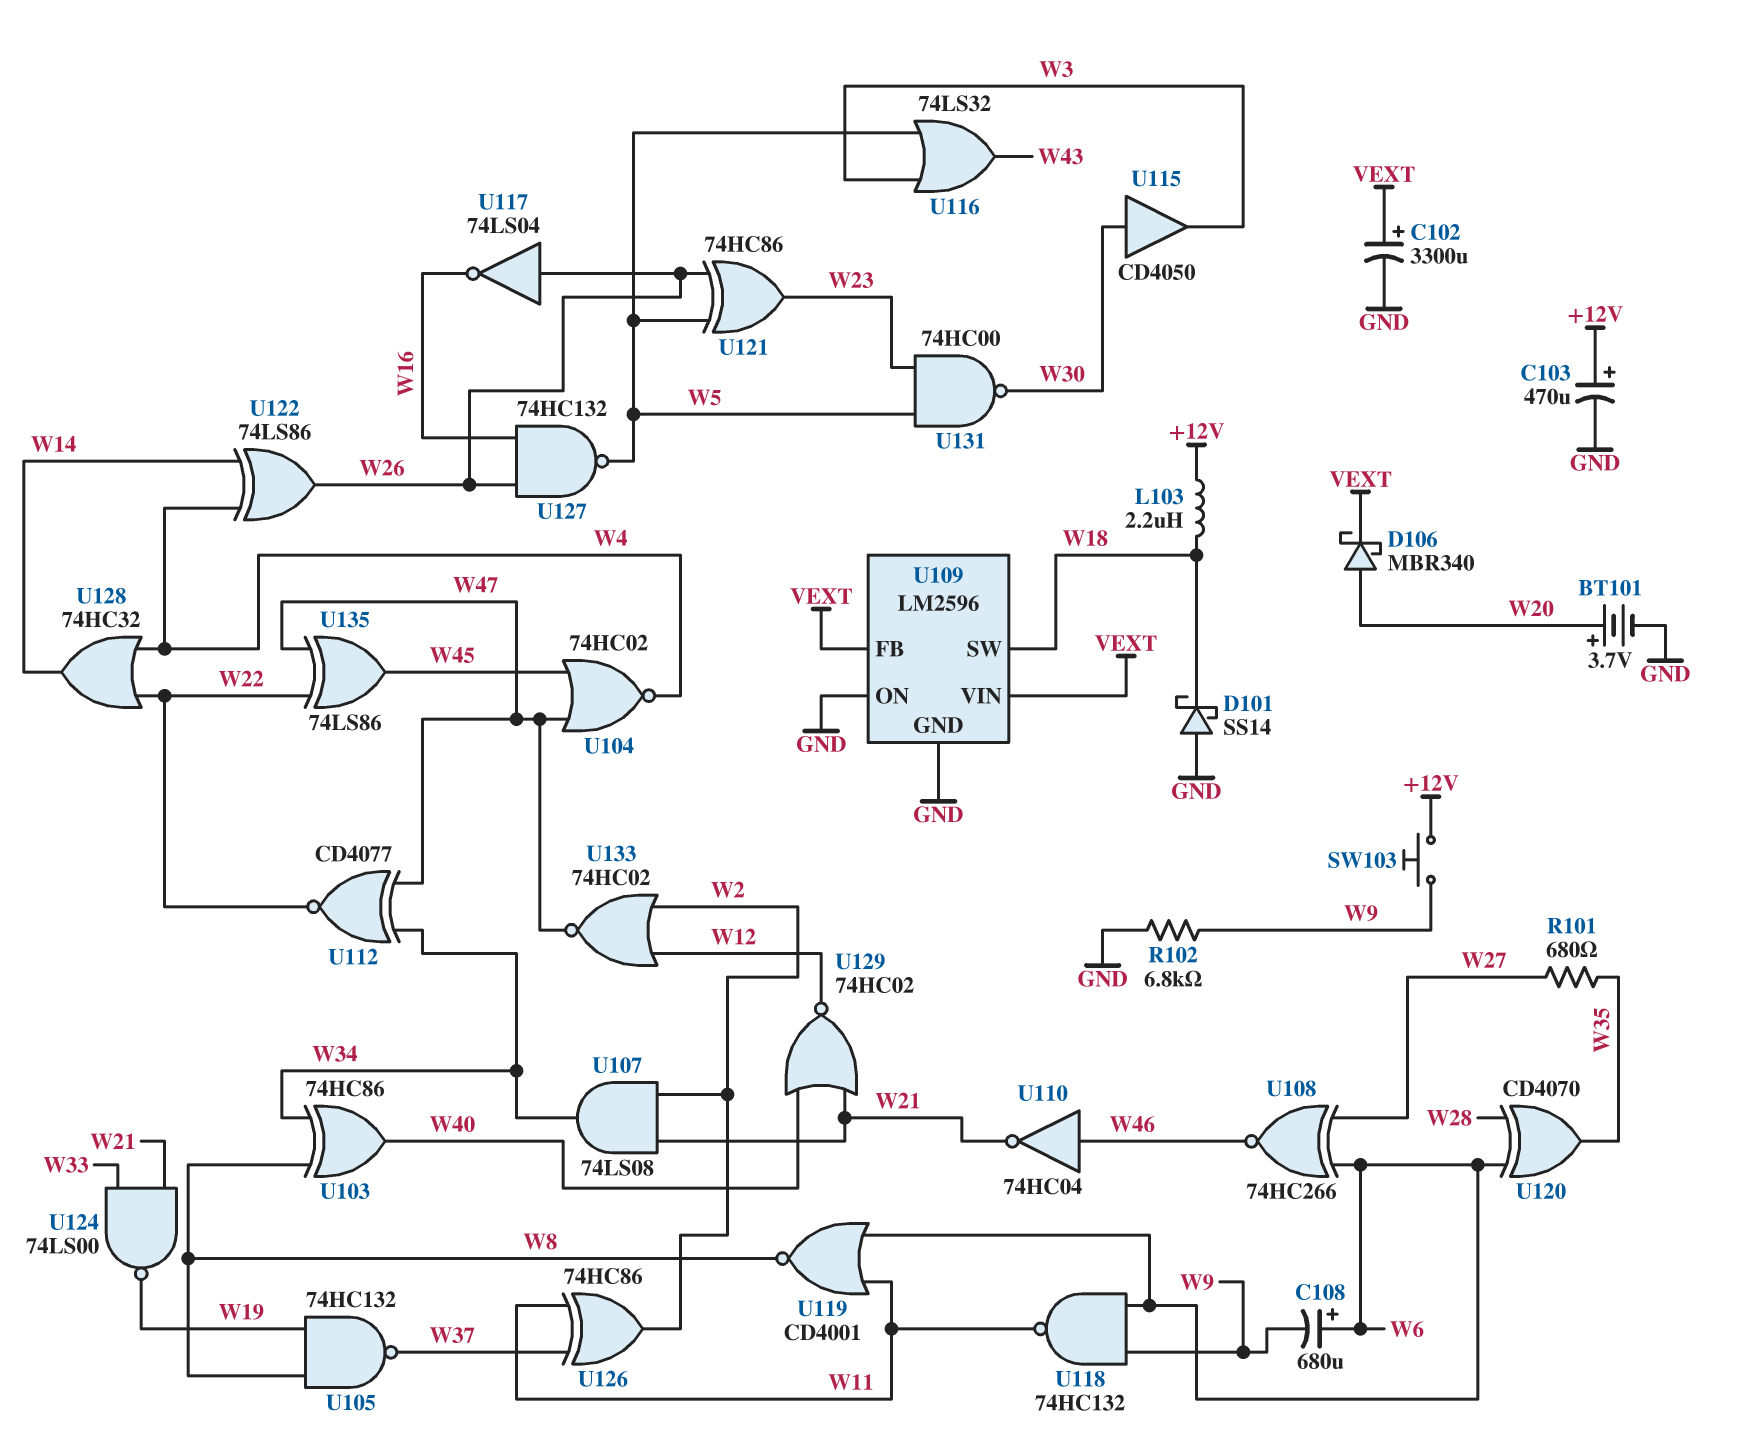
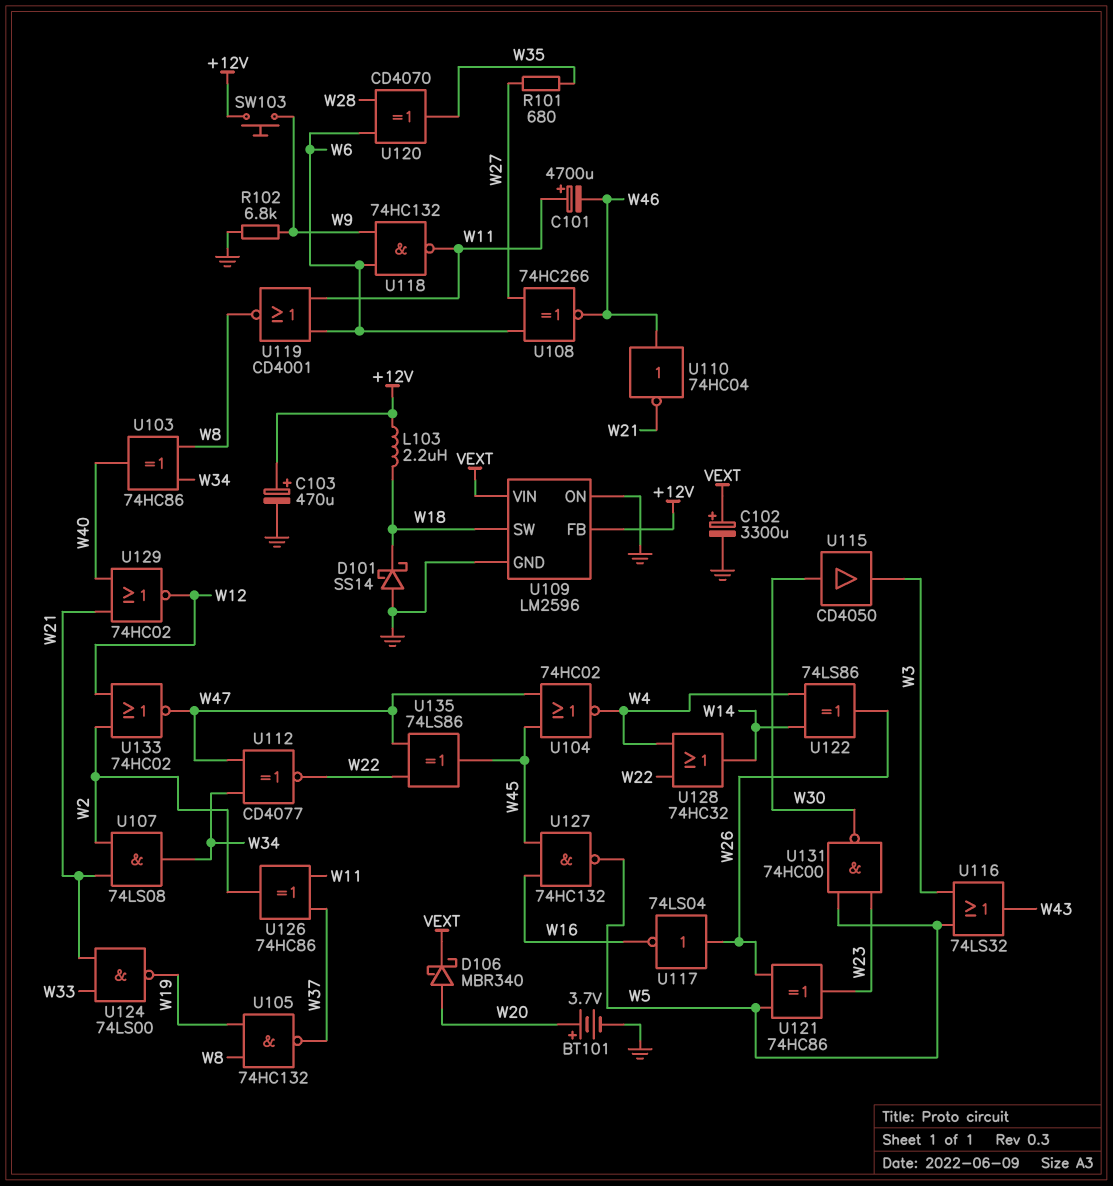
C101: none -> 4700uF (plus W11, minus W46)
C108: 680uF (plus W6, minus W9) -> none
U109 pin FB: VEXT -> +12V
U127: NAND 74HC132 (in W16, in W26, out W5) -> NAND 74HC132 (in W16, in W45, out W5)

